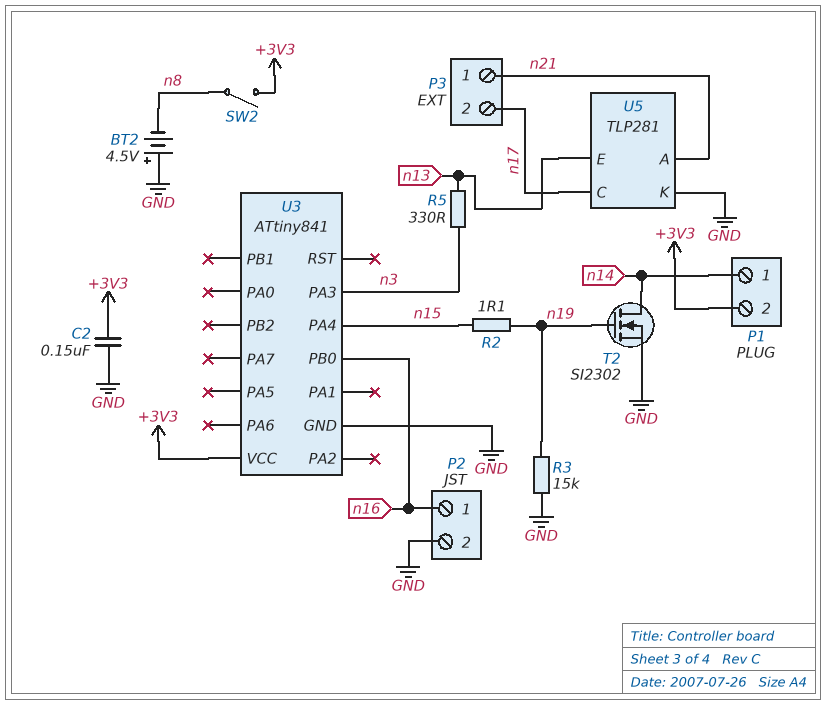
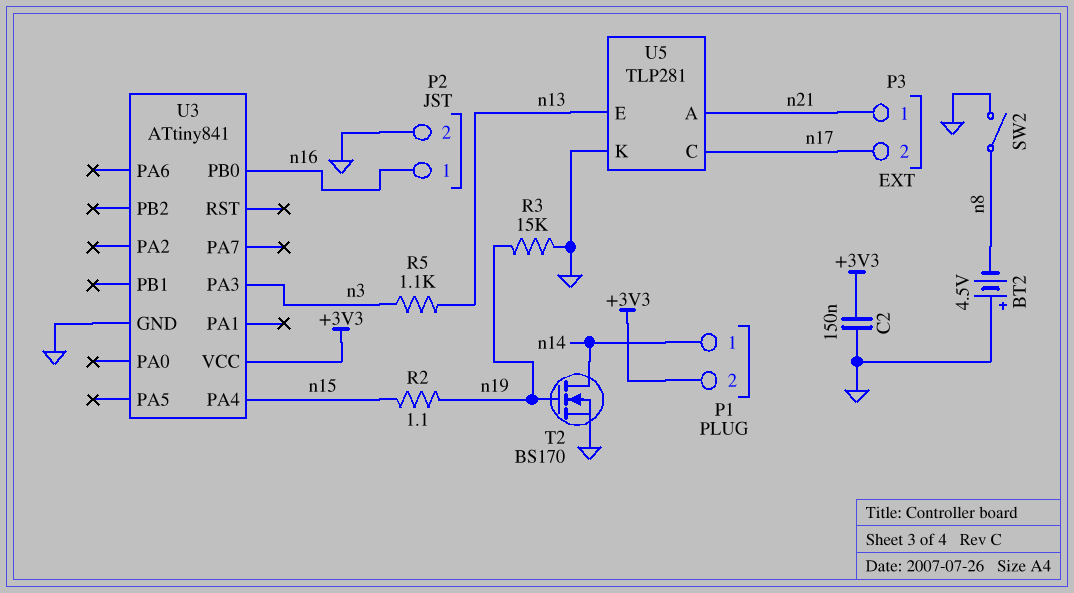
R5: 330 (n3, n13) -> 1.1k (n3, n13)
SW2: switch (+3V3, n8) -> switch (GND, n8)
T2: NMOS SI2302 (G n19, D n14, S GND) -> NMOS BS170 (G n19, D n14, S GND)

